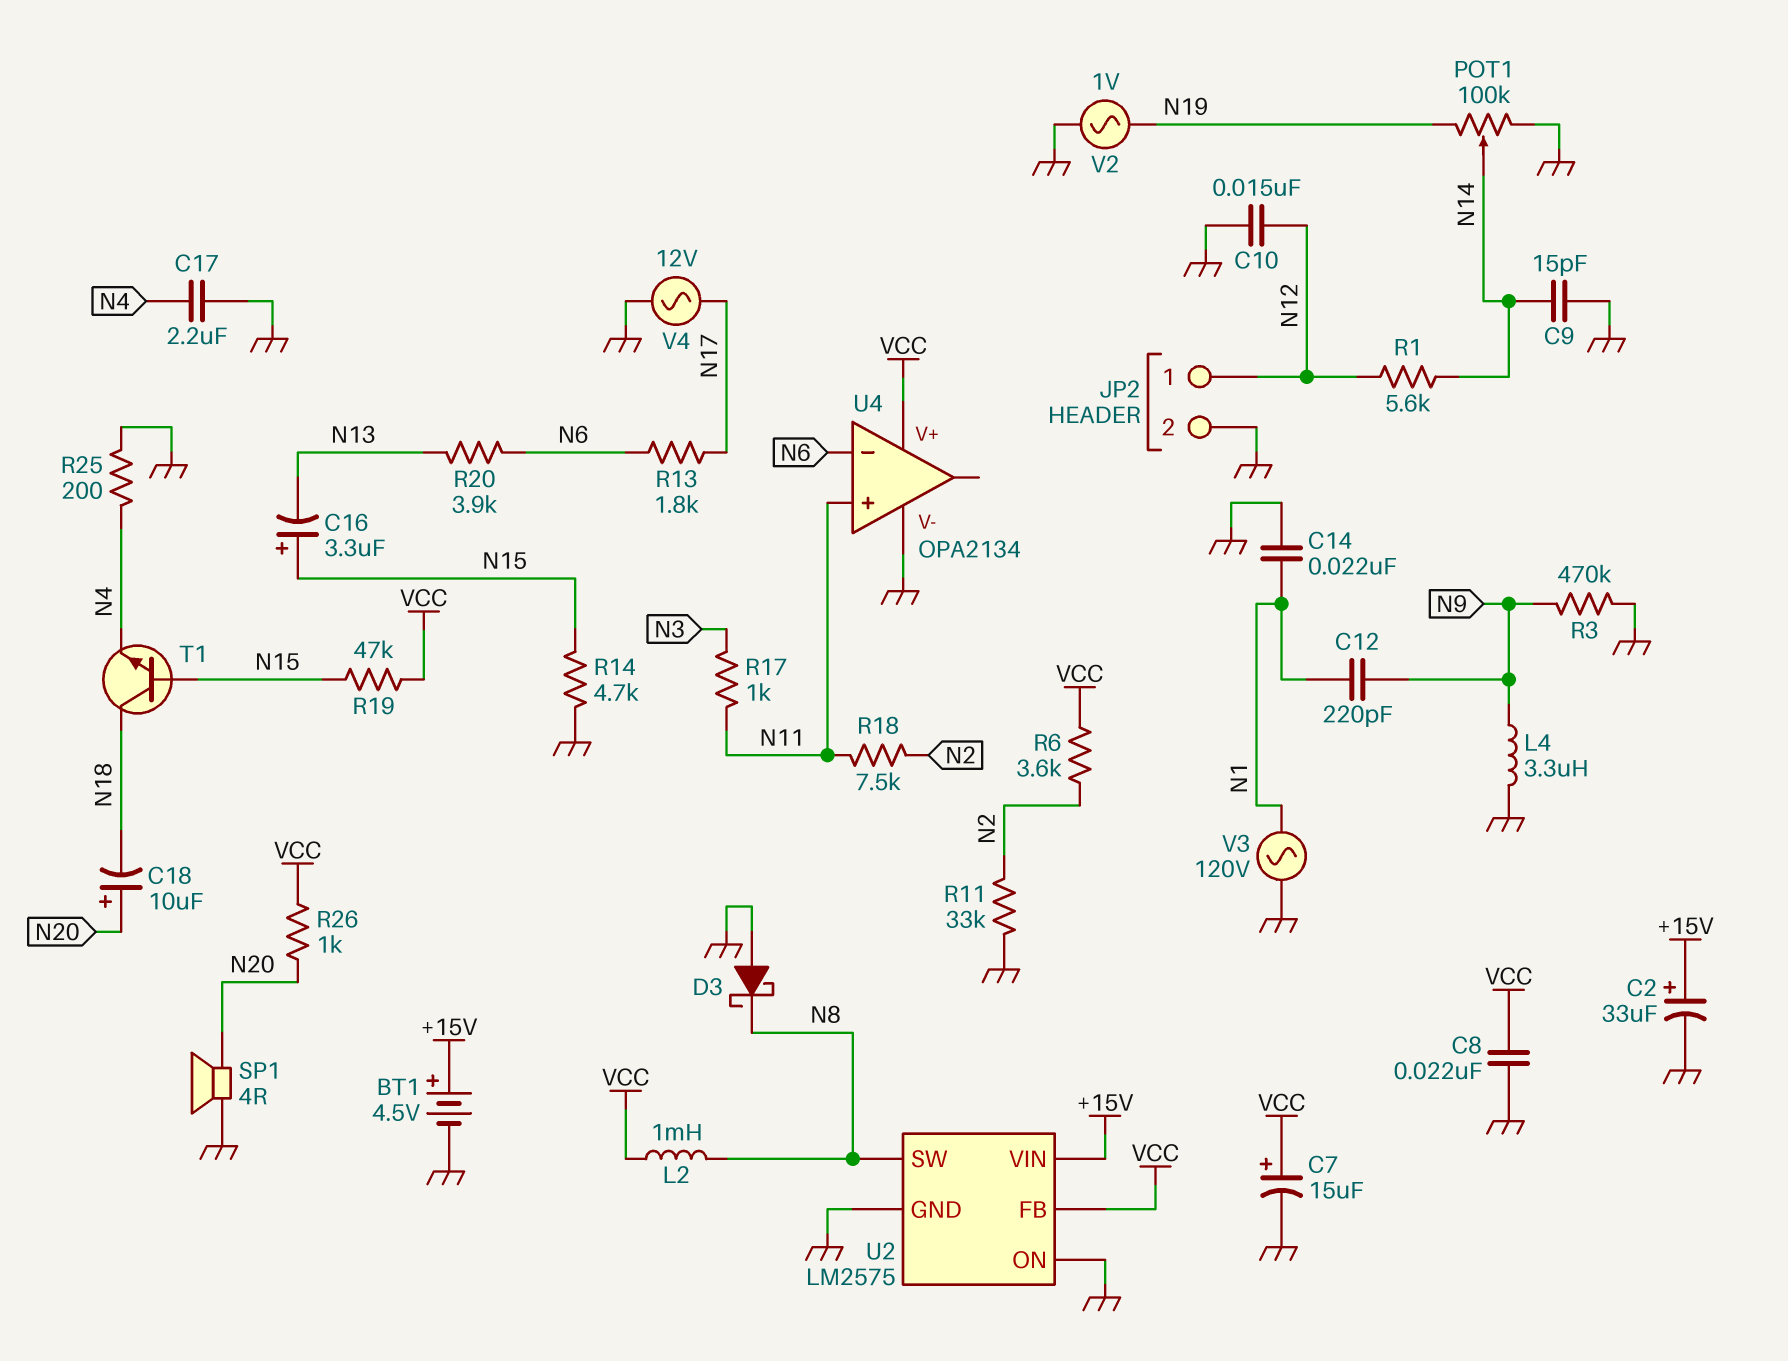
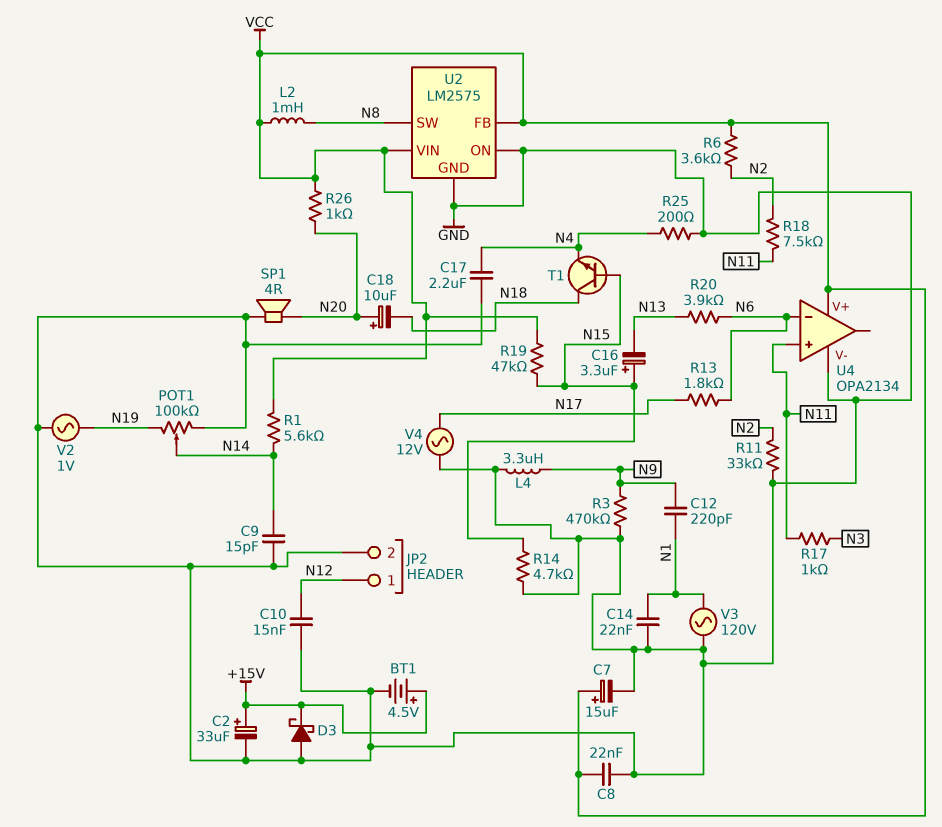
D3: schottky (A GND, K N8) -> schottky (A GND, K +15V)
R1: 5.6k (N12, N14) -> 5.6k (N14, VCC)
U2 pin VIN: +15V -> VCC

